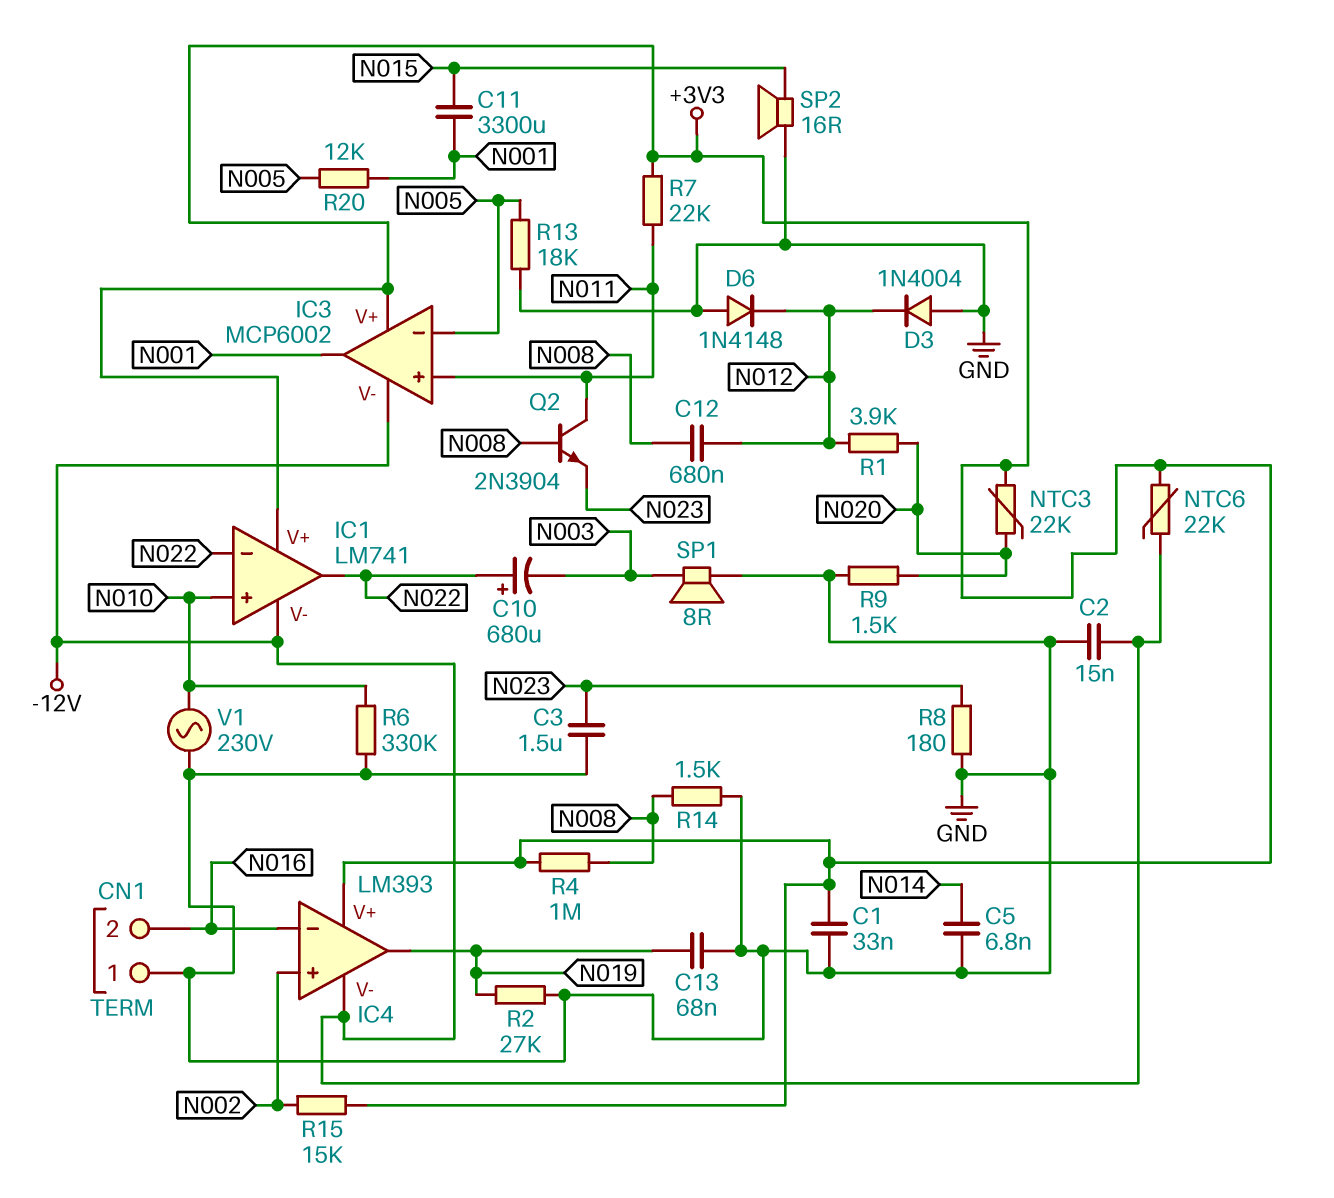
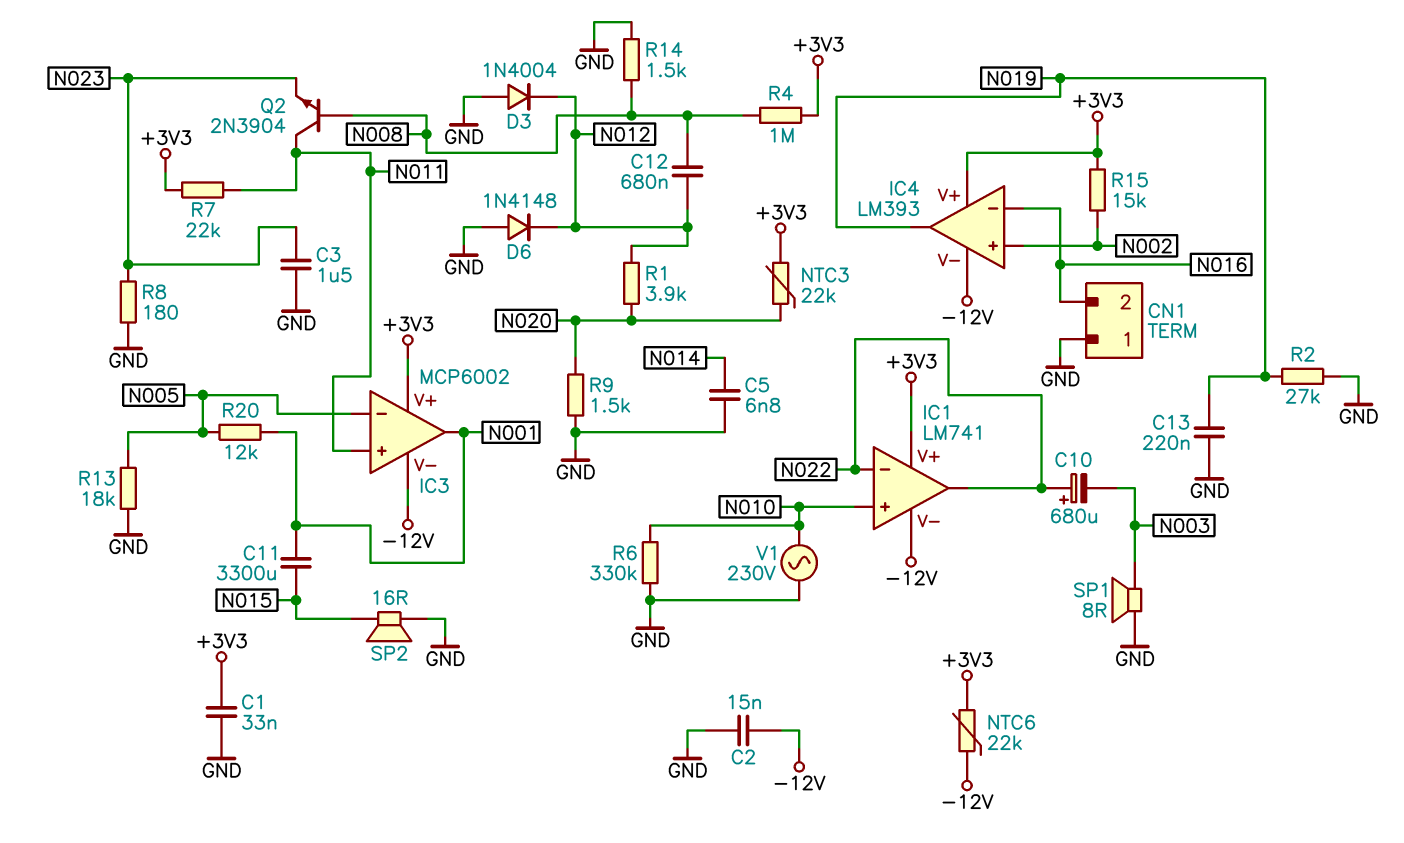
C13: 68nF (GND, N019) -> 220nF (GND, N019)

